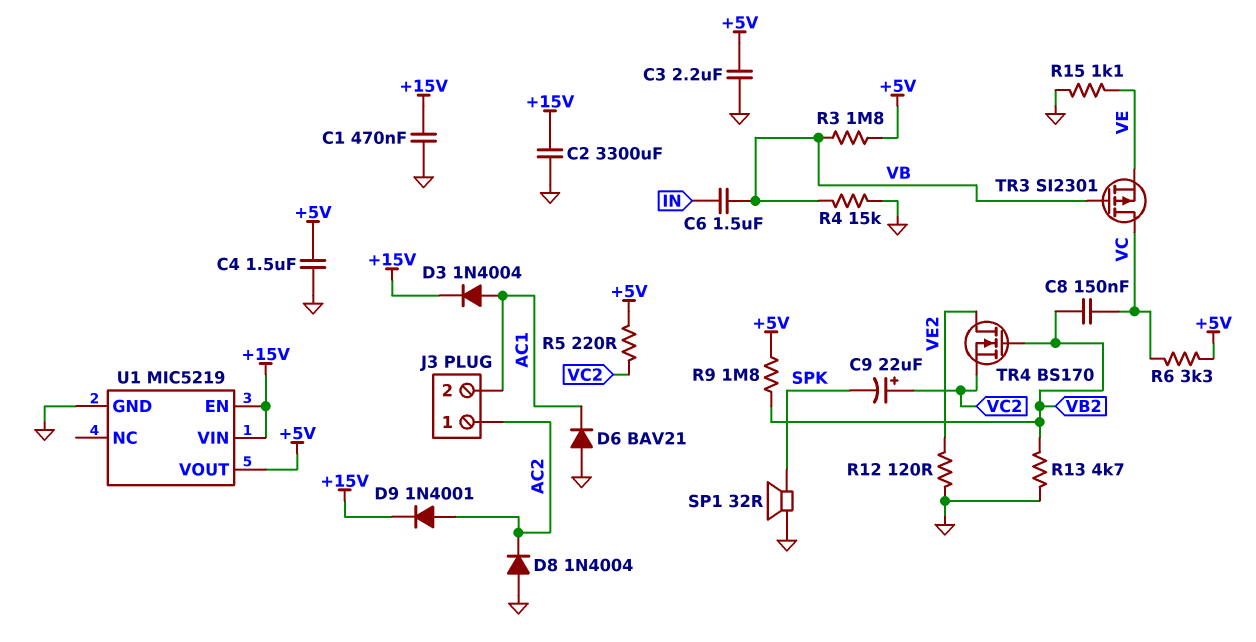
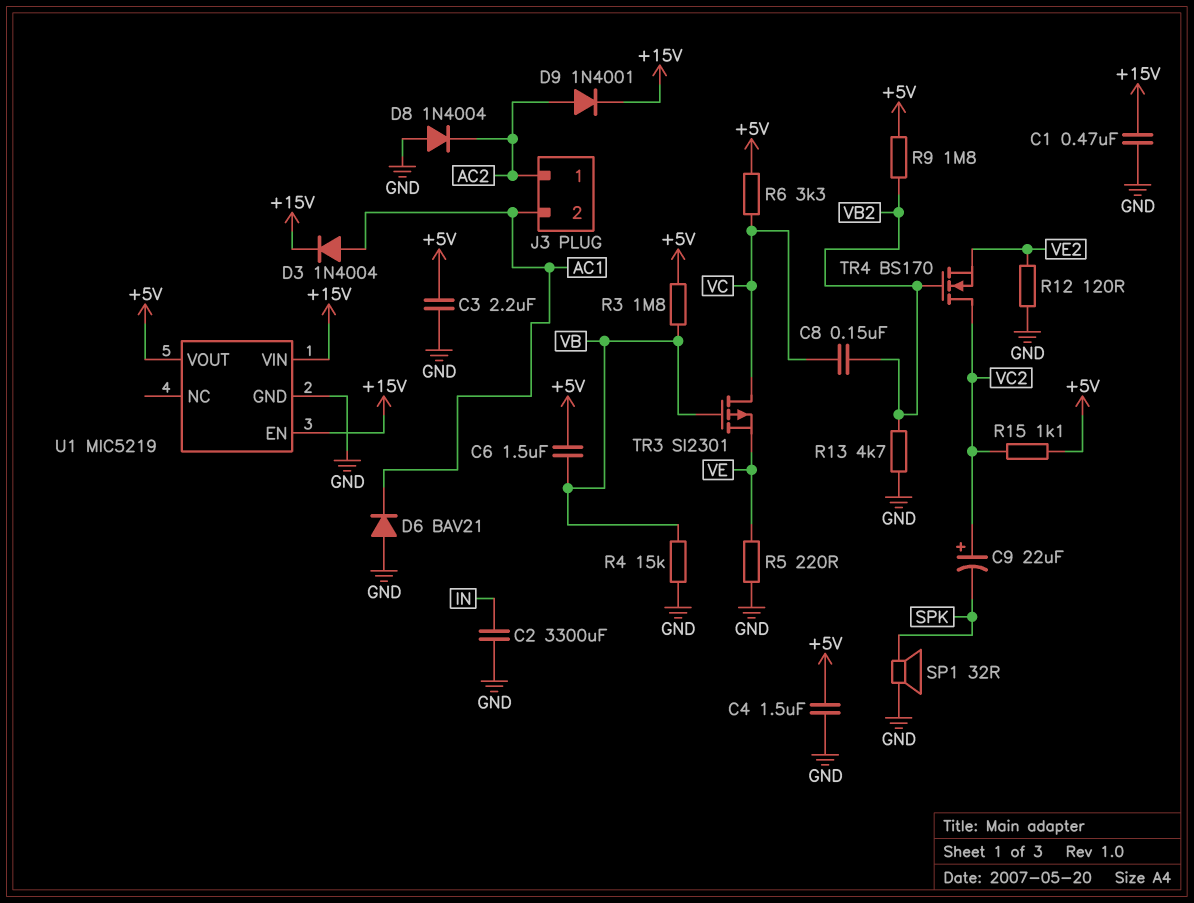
C2: 3300uF (+15V, GND) -> 3300uF (GND, IN)
C6: 1.5uF (IN, VB) -> 1.5uF (+5V, VB)
R5: 220 (+5V, VC2) -> 220 (GND, VE)
R15: 1.1k (GND, VE) -> 1.1k (+5V, VC2)
TR4: NMOS BS170 (G VB2, D VE2, S VC2) -> NMOS BS170 (G VB2, D VC2, S VE2)

